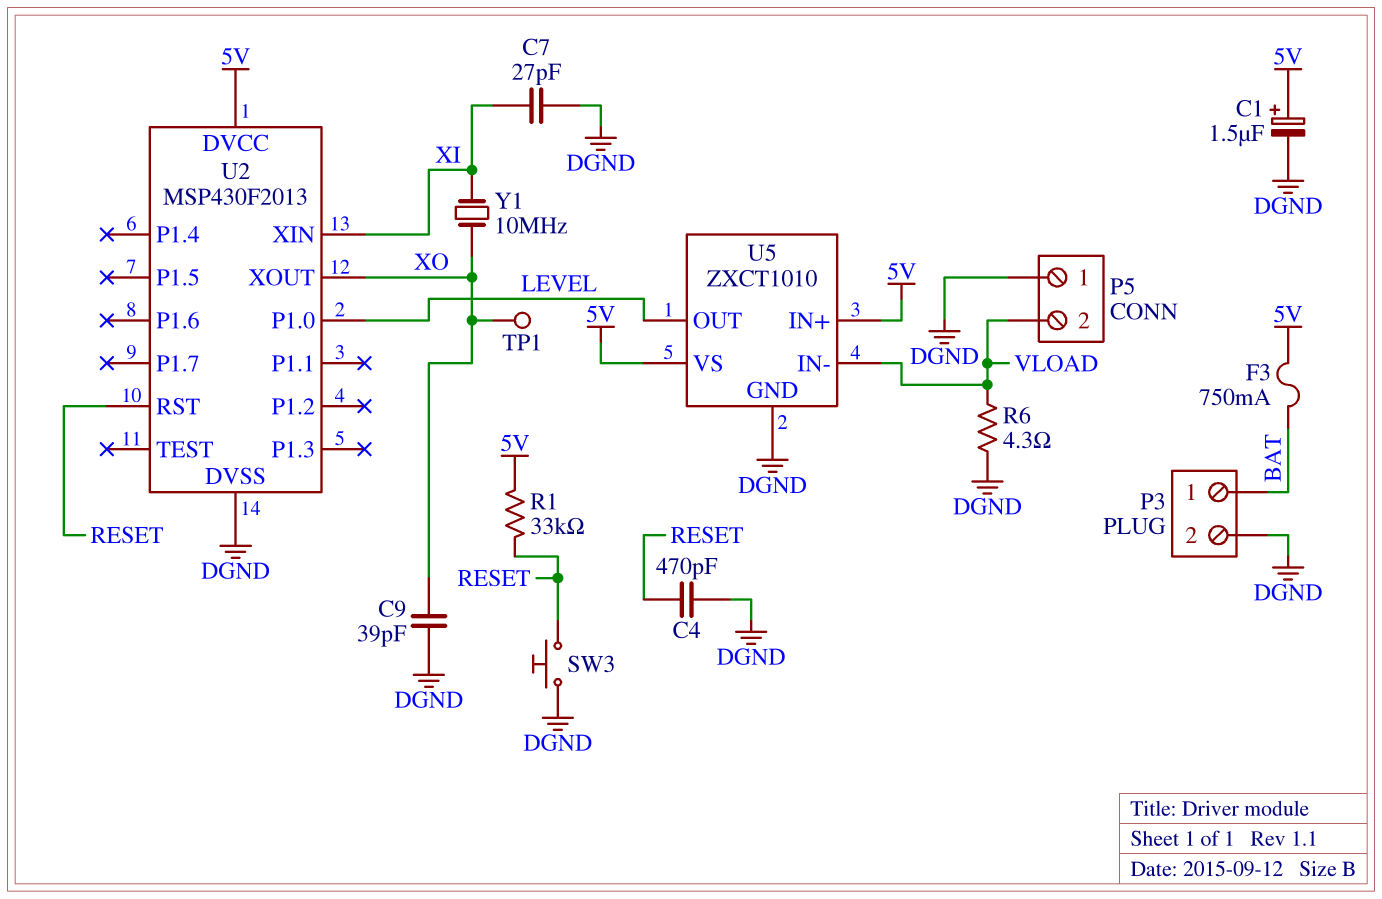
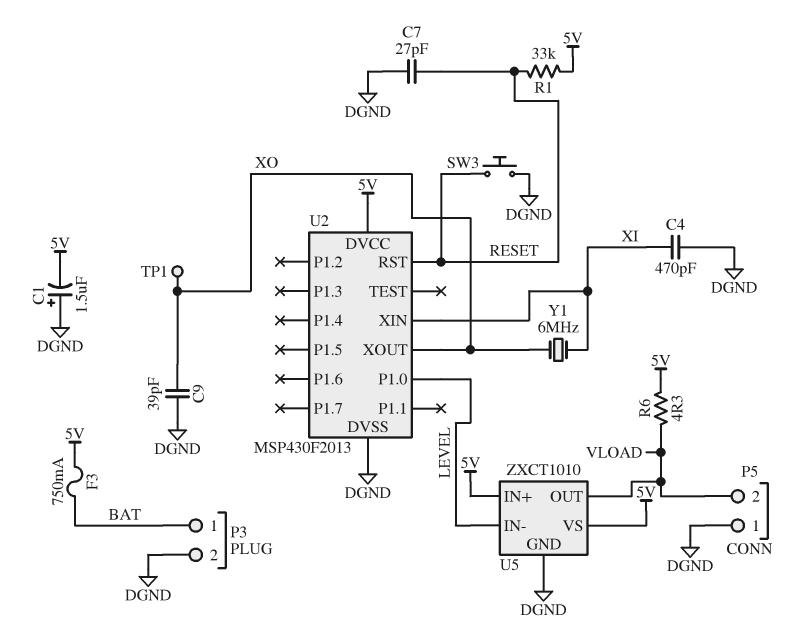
C1: 1.5uF (plus 5V, minus DGND) -> 1.5uF (plus DGND, minus 5V)
C4: 470pF (DGND, RESET) -> 470pF (DGND, XI)
C7: 27pF (DGND, XI) -> 27pF (DGND, RESET)
R6: 4.3 (DGND, VLOAD) -> 4.3 (5V, VLOAD)
U5 pin IN-: VLOAD -> LEVEL
U5 pin OUT: LEVEL -> VLOAD
Y1: 10MHz (XI, XO) -> 6MHz (XI, XO)

